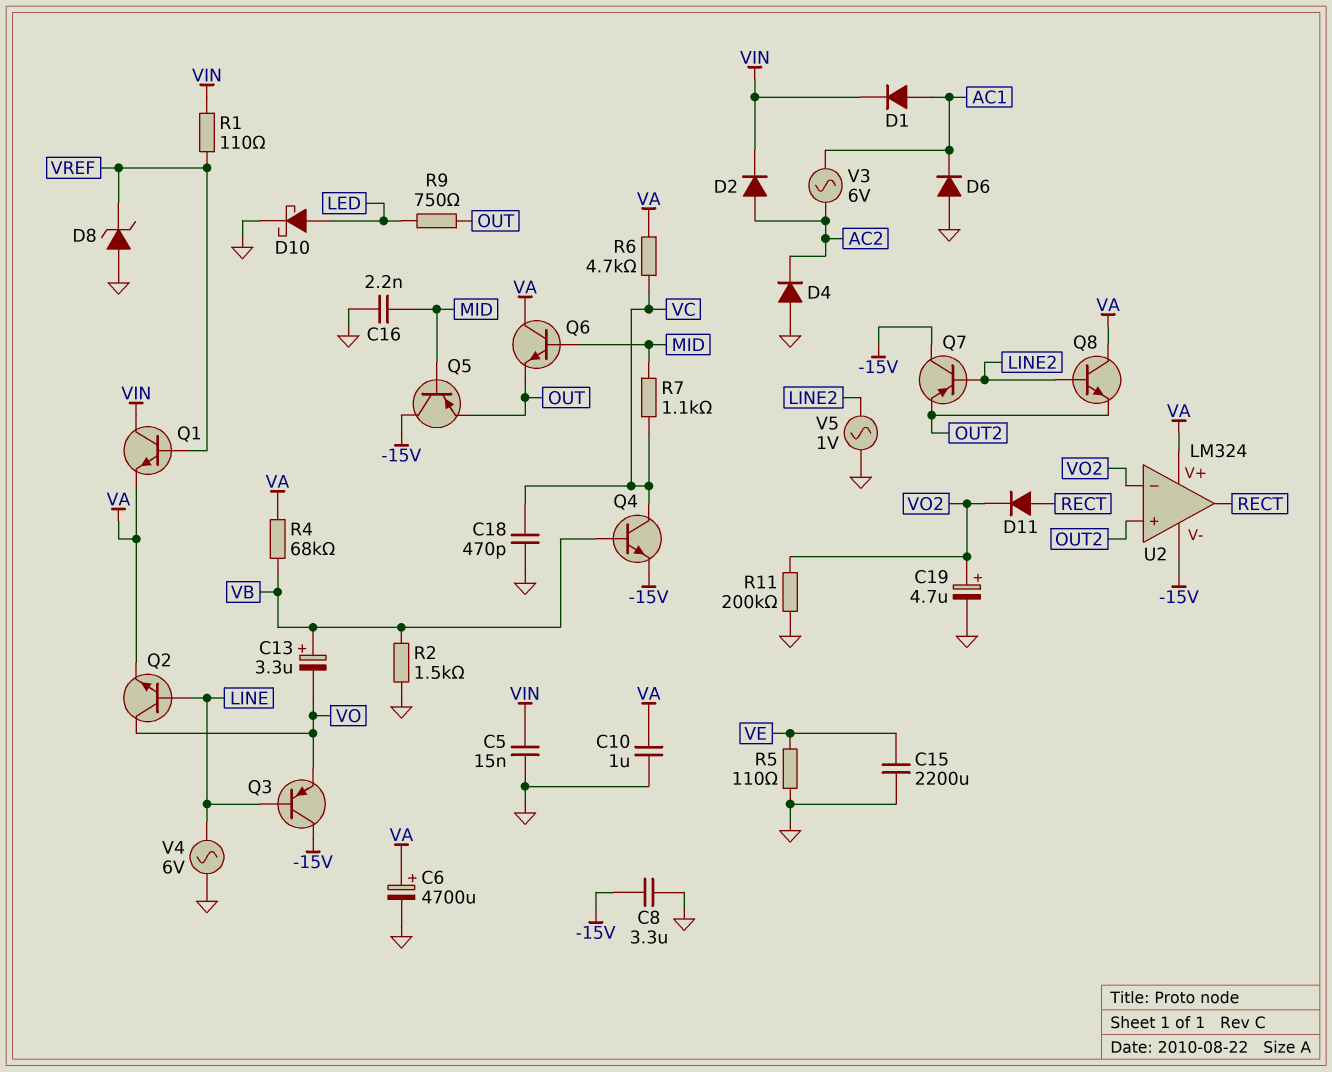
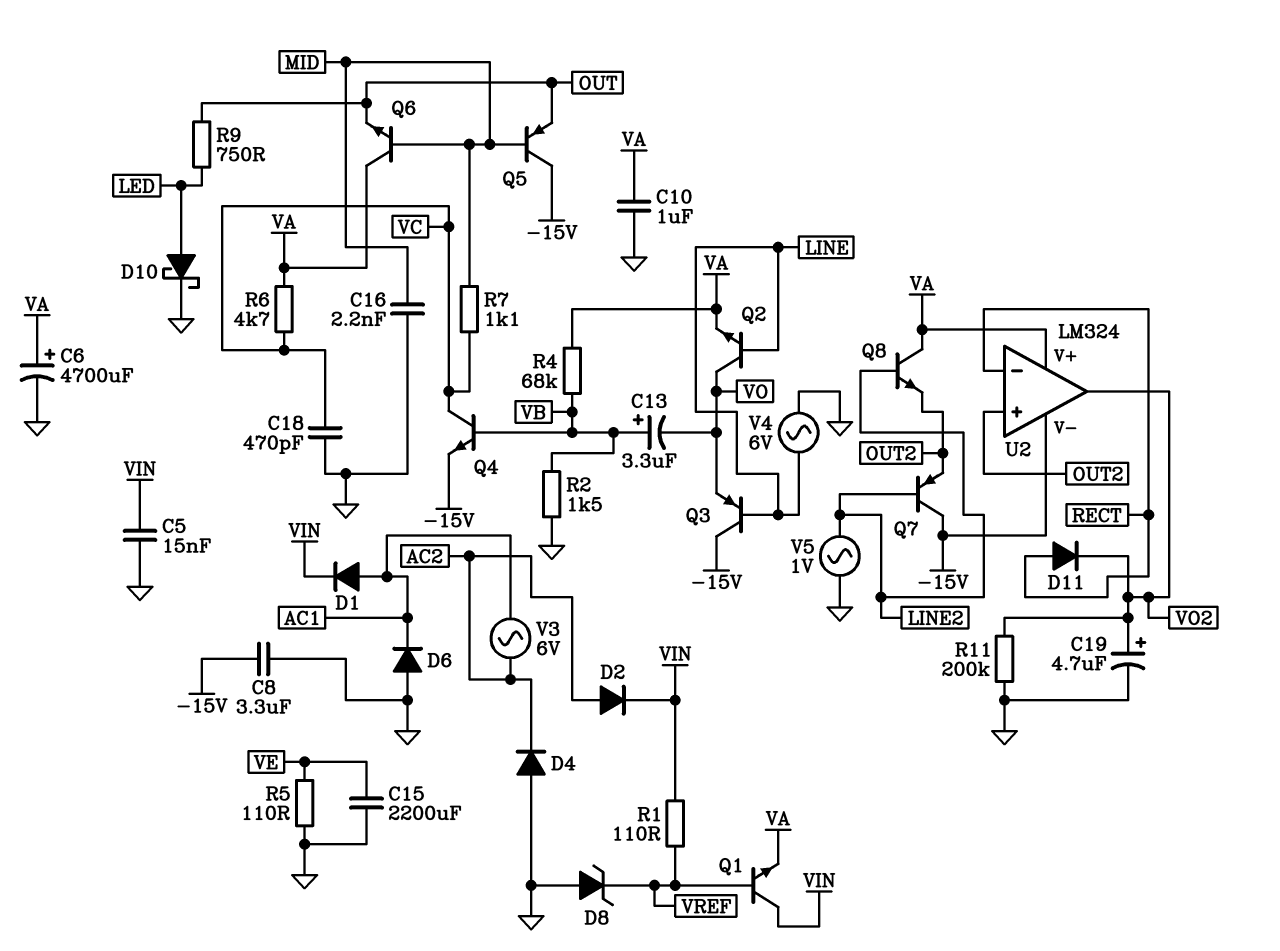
U2 pin in-: VO2 -> RECT
U2 pin out: RECT -> VO2

